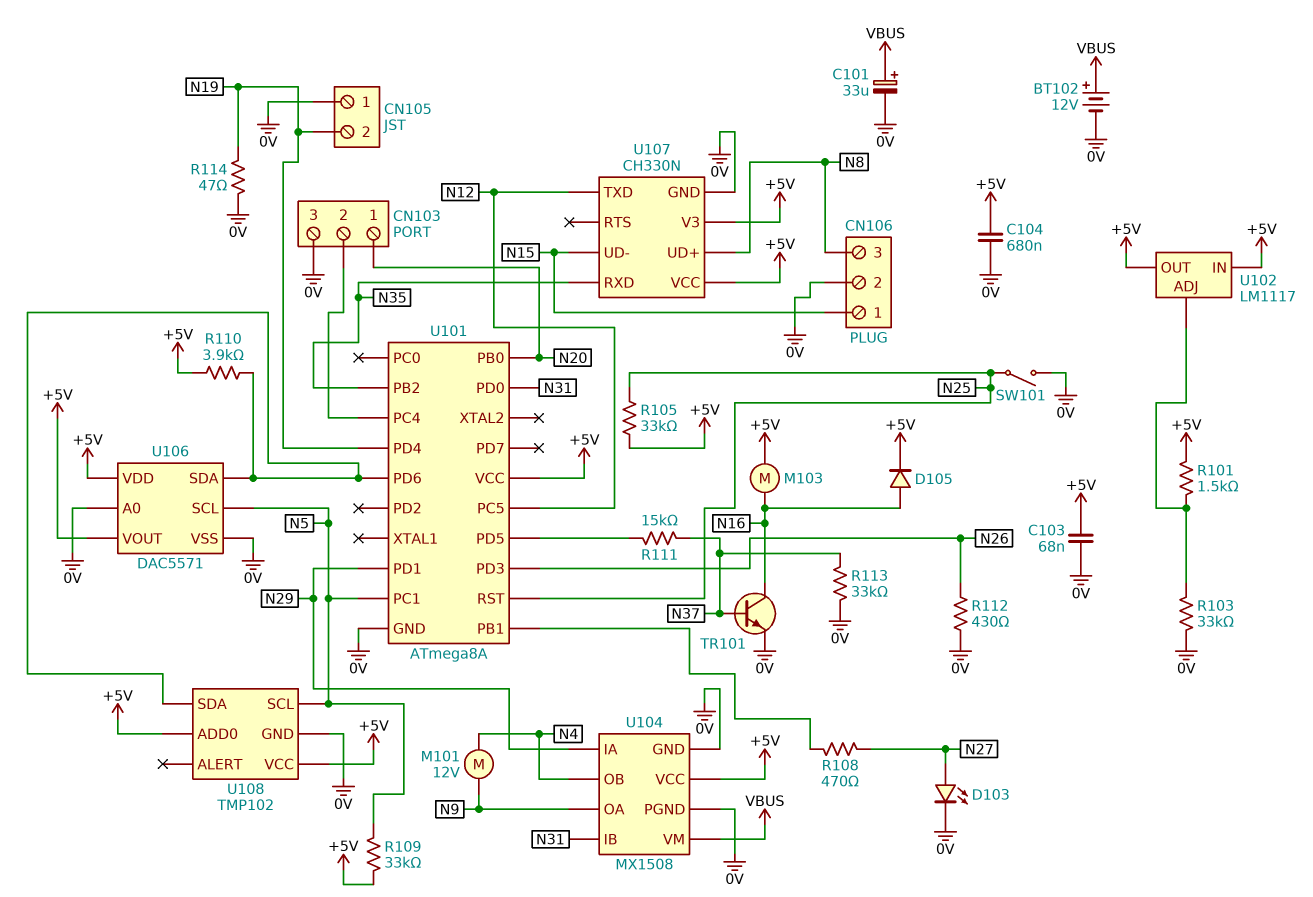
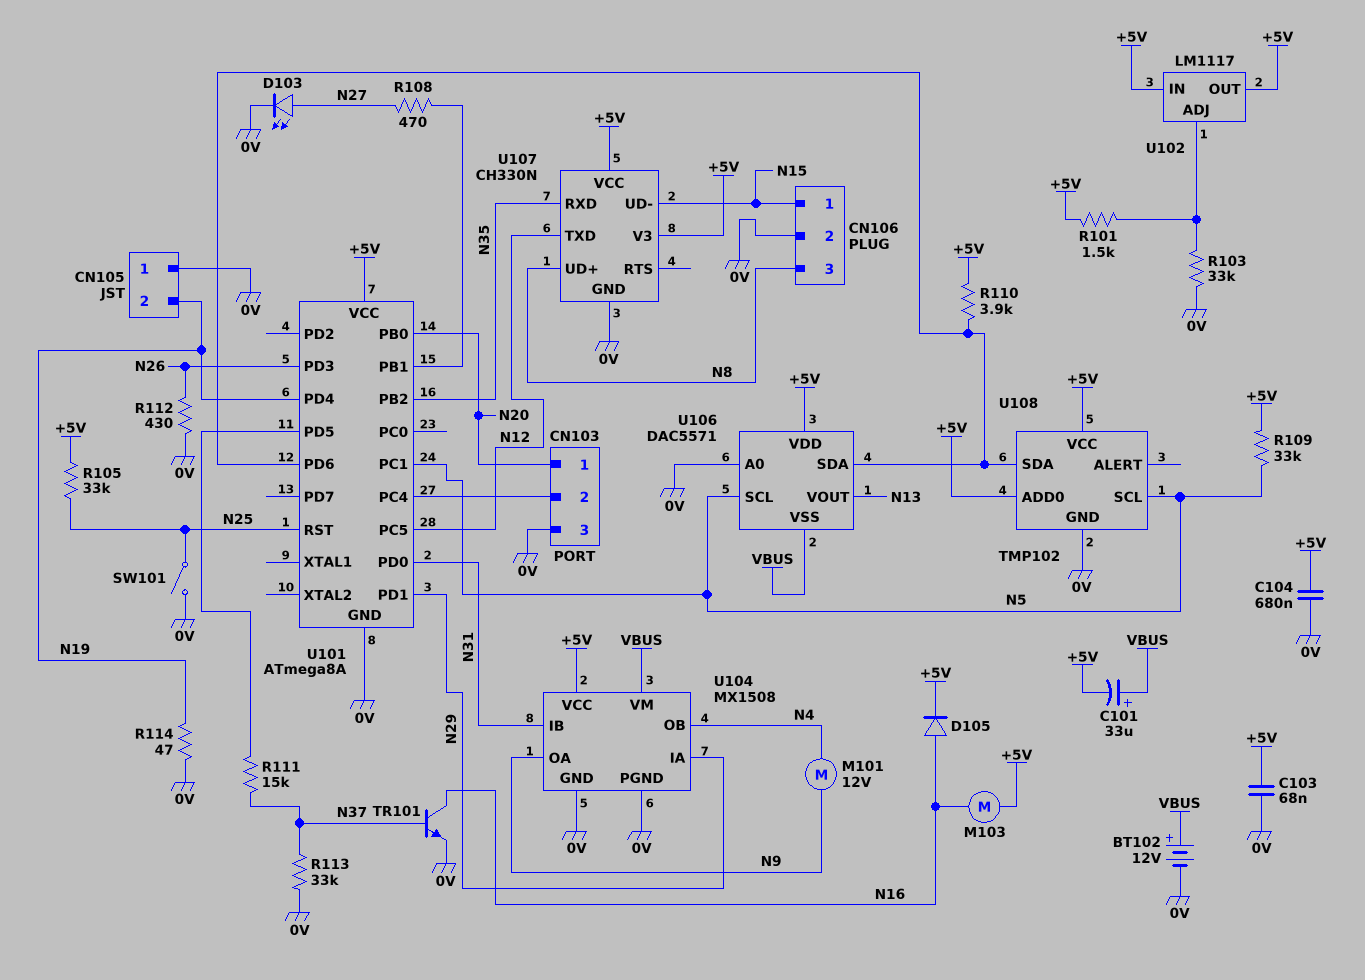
C101: 33uF (plus VBUS, minus 0V) -> 33uF (plus VBUS, minus +5V)
U106 pin VOUT: +5V -> N13
U106 pin VSS: 0V -> VBUS

